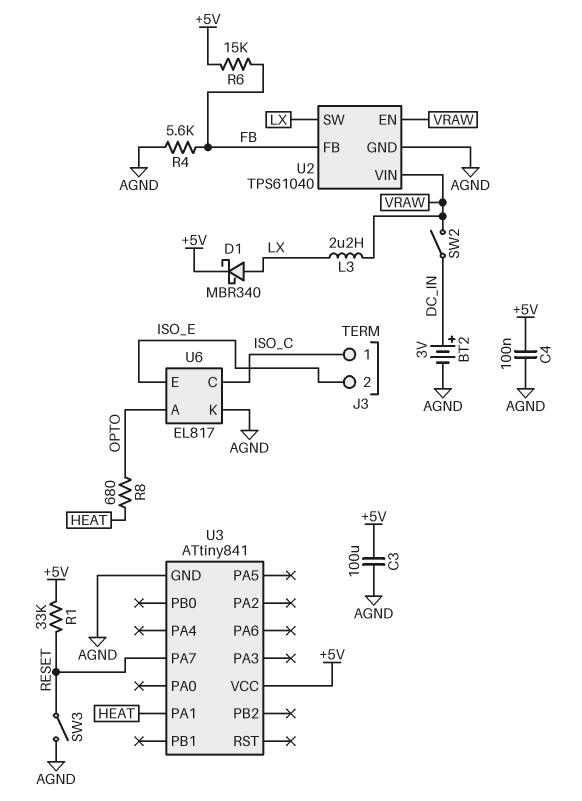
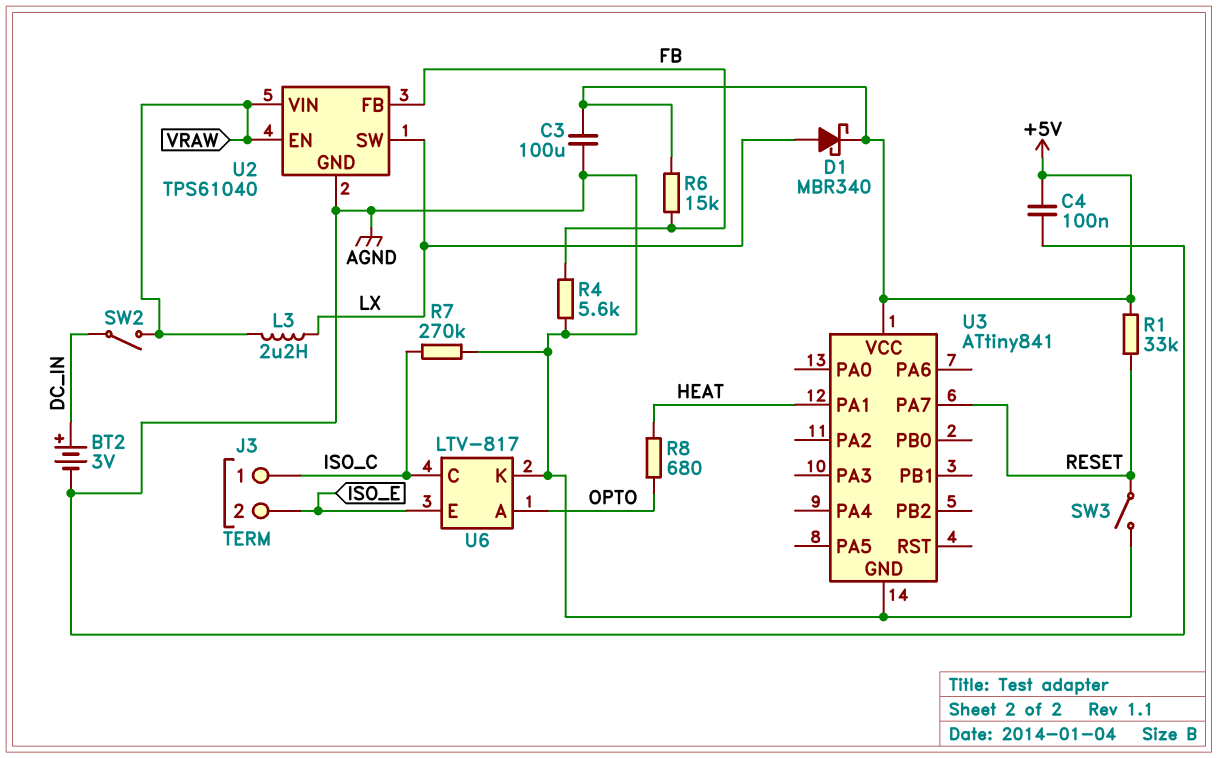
R7: none -> 270k (AGND, ISO_C)
U6: EL817 -> LTV-817

